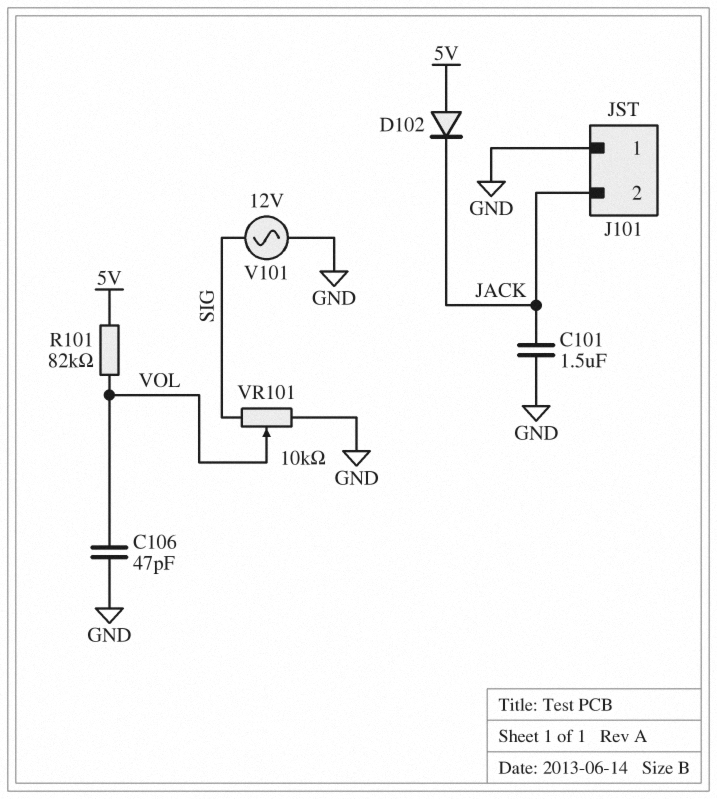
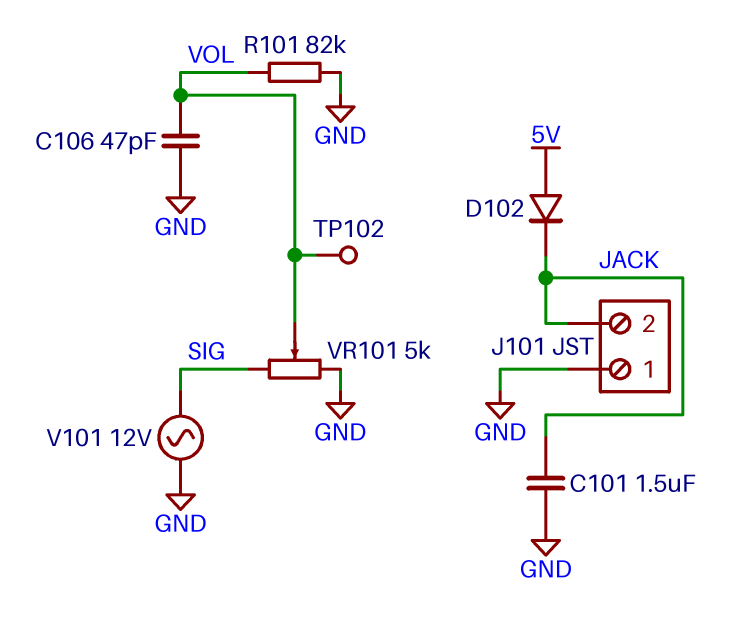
R101: 82k (5V, VOL) -> 82k (GND, VOL)
TP102: none -> test point (VOL)
VR101: 10k (GND, SIG, wiper VOL) -> 5k (GND, SIG, wiper VOL)

